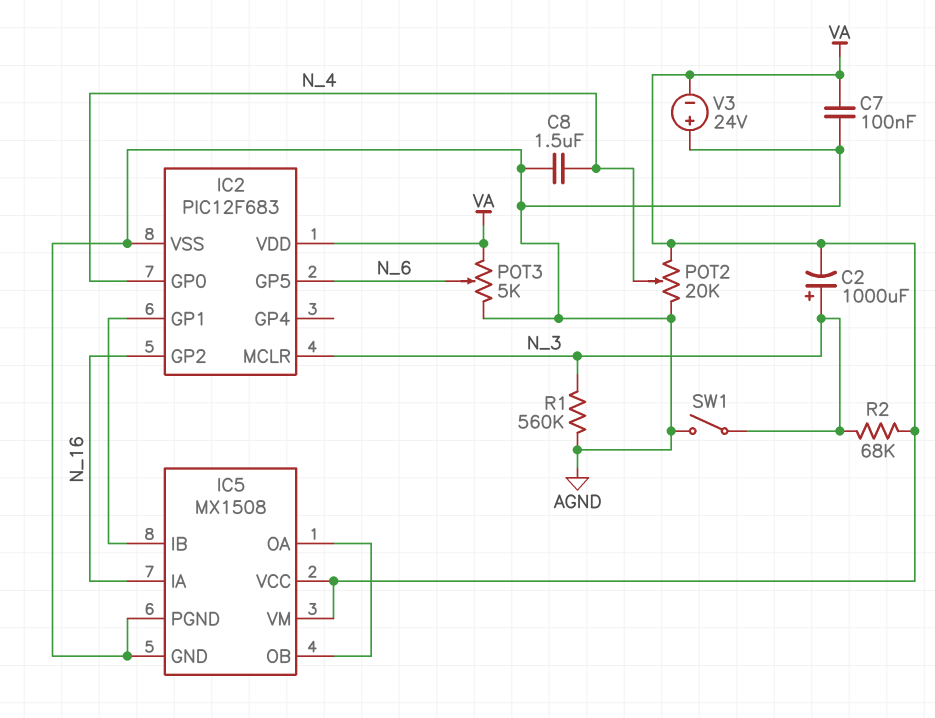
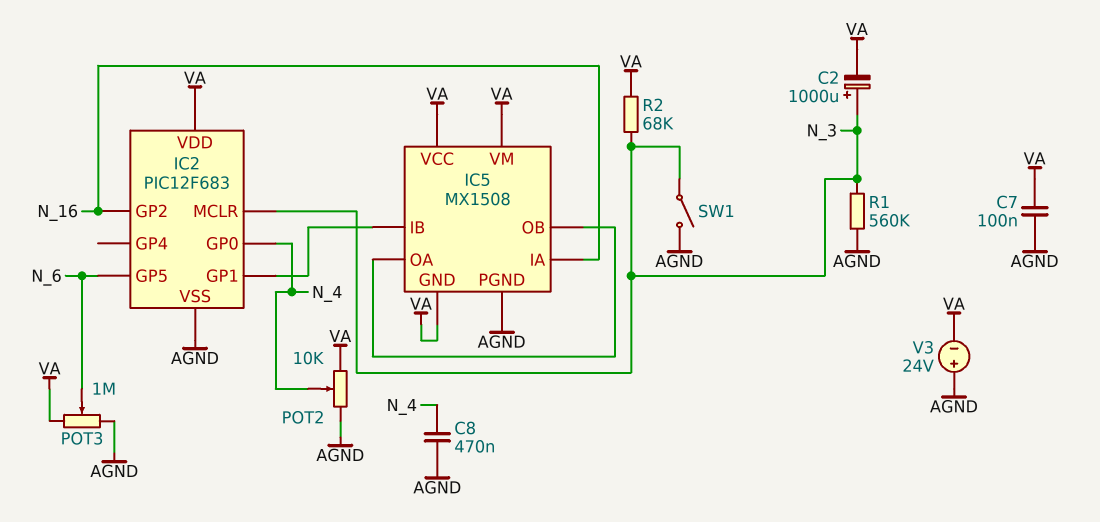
C8: 1.5uF (AGND, N_4) -> 470nF (AGND, N_4)
IC5 pin GND: AGND -> VA
POT2: 20k (AGND, VA, wiper N_4) -> 10k (AGND, VA, wiper N_4)
POT3: 5k (AGND, VA, wiper N_6) -> 1M (AGND, VA, wiper N_6)

